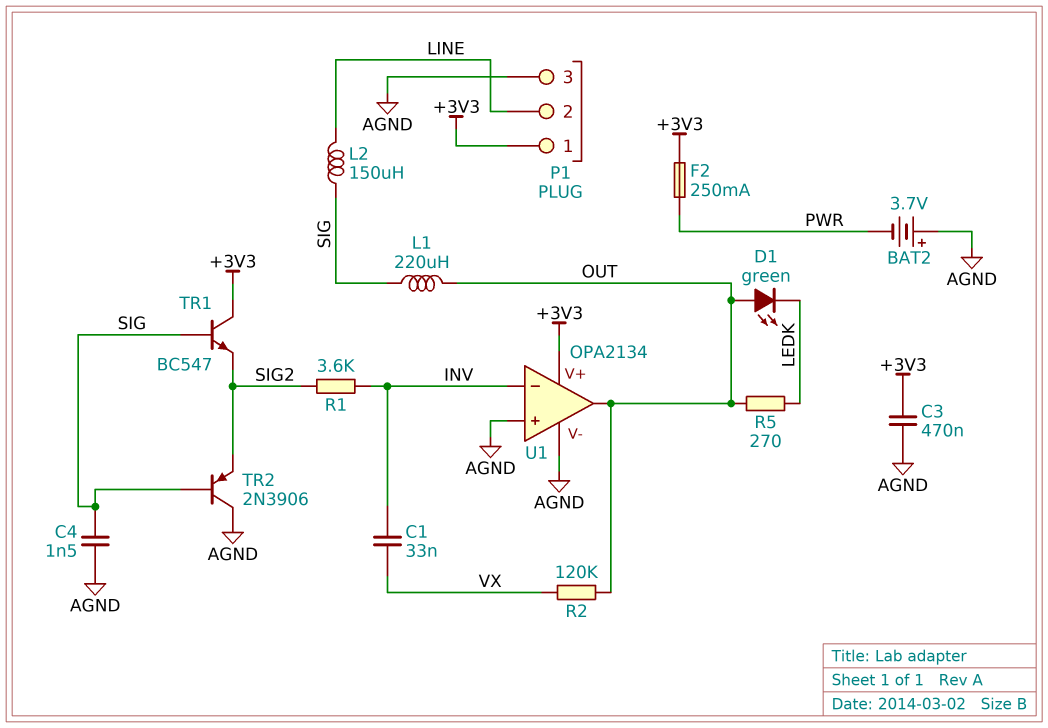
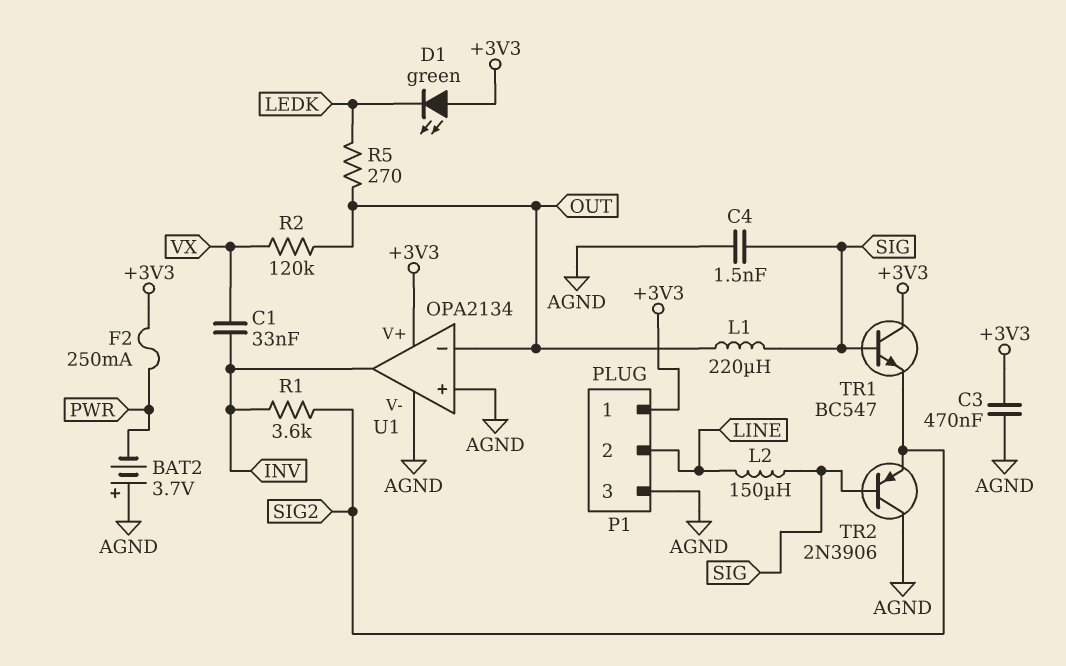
D1: LED green (A OUT, K LEDK) -> LED green (A +3V3, K LEDK)
U1 pin in-: INV -> OUT
U1 pin out: OUT -> INV

